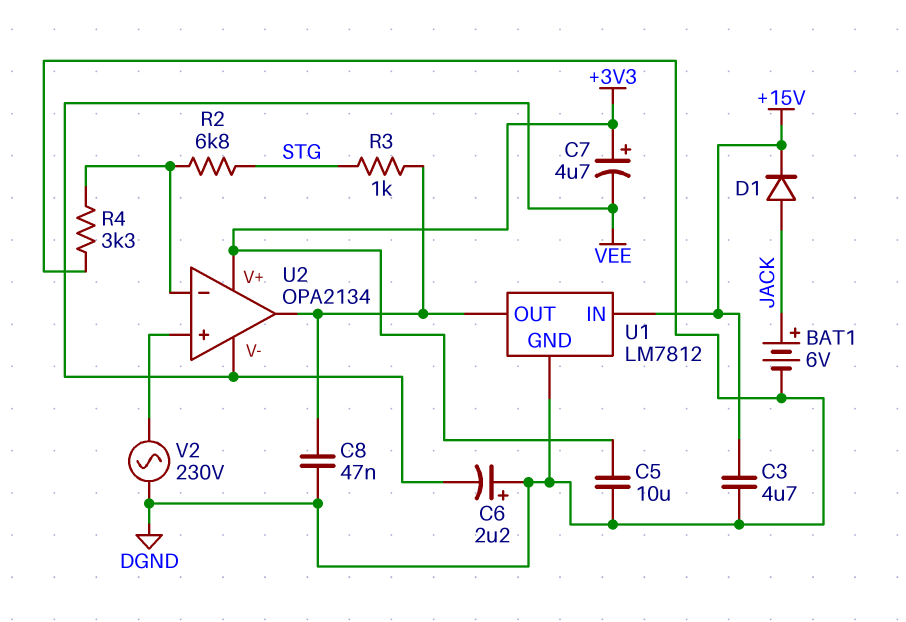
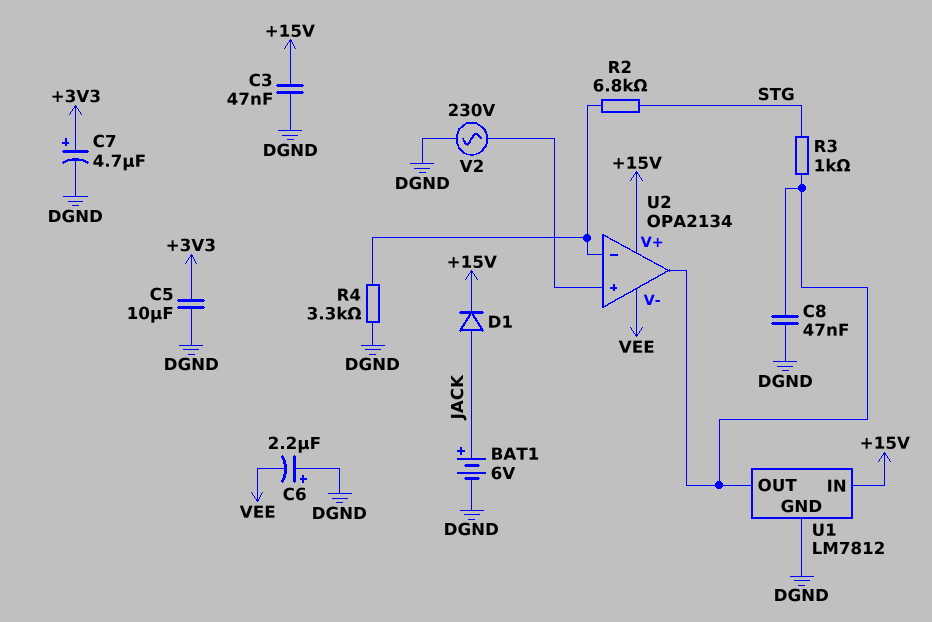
C3: 4.7uF (+15V, DGND) -> 47nF (+15V, DGND)
C7: 4.7uF (plus +3V3, minus VEE) -> 4.7uF (plus +3V3, minus DGND)
U2 pin V+: +3V3 -> +15V

